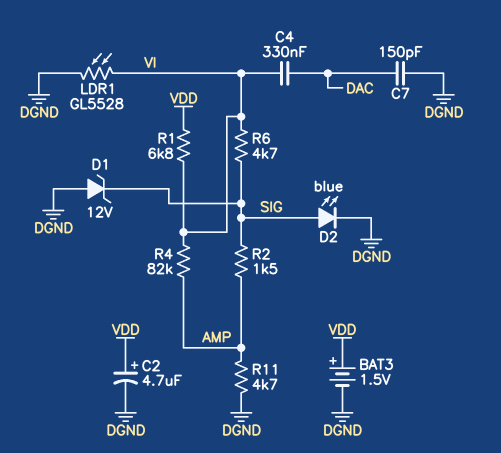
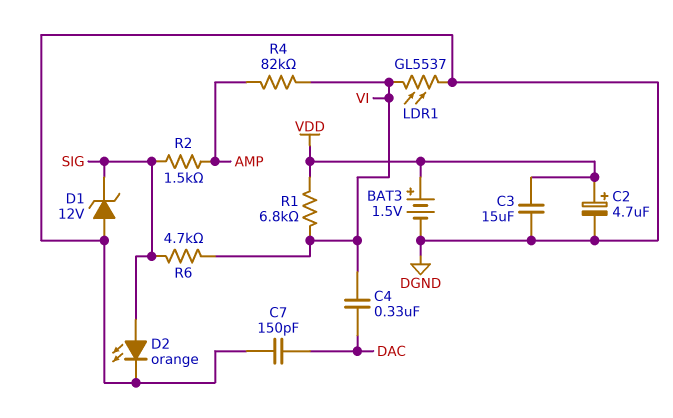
C3: none -> 15uF (DGND, VDD)
D2: LED blue (A SIG, K DGND) -> LED orange (A SIG, K DGND)
LDR1: GL5528 (DGND, VI) -> GL5537 (DGND, VI)
R11: 4.7k (AMP, DGND) -> none

